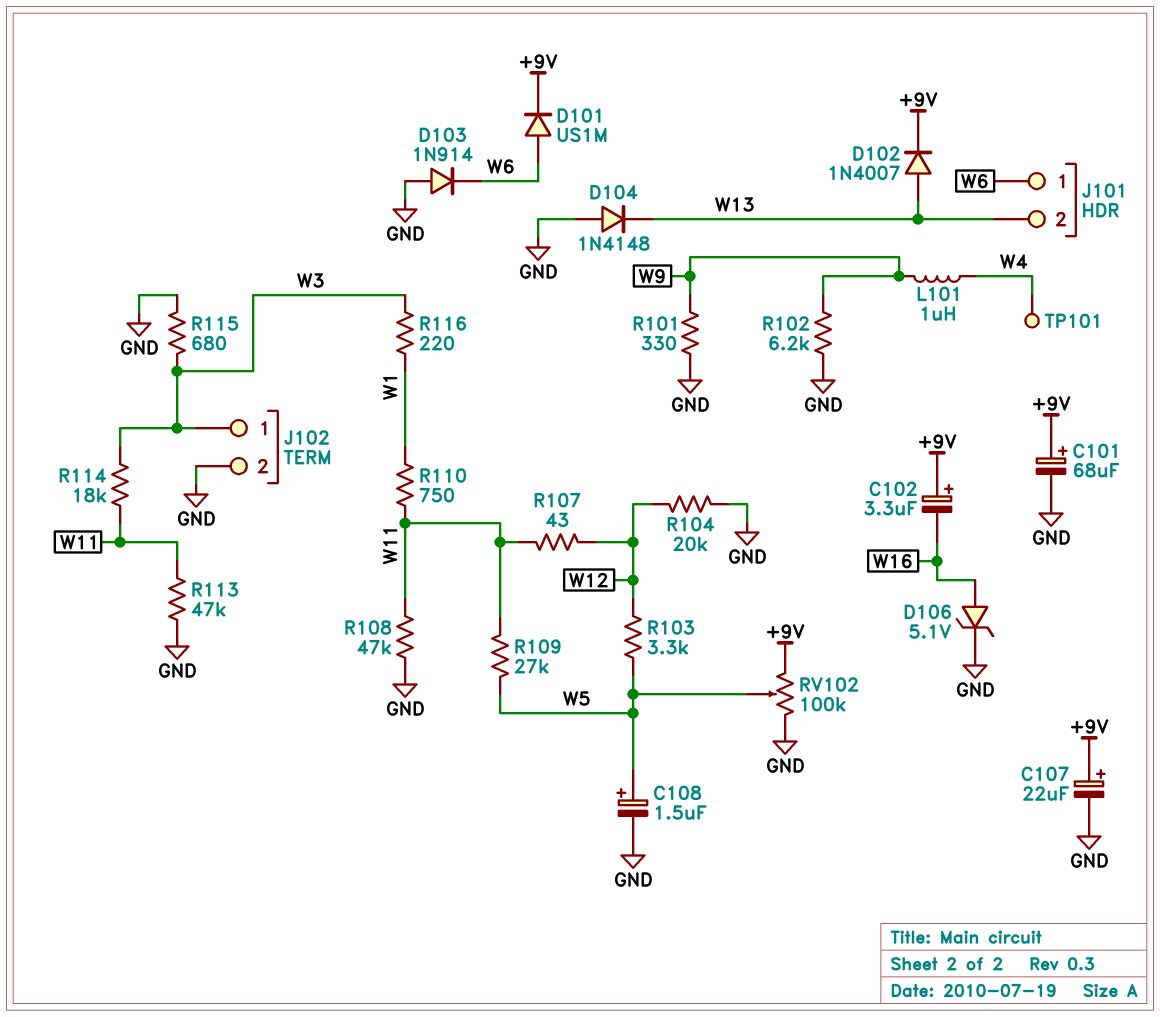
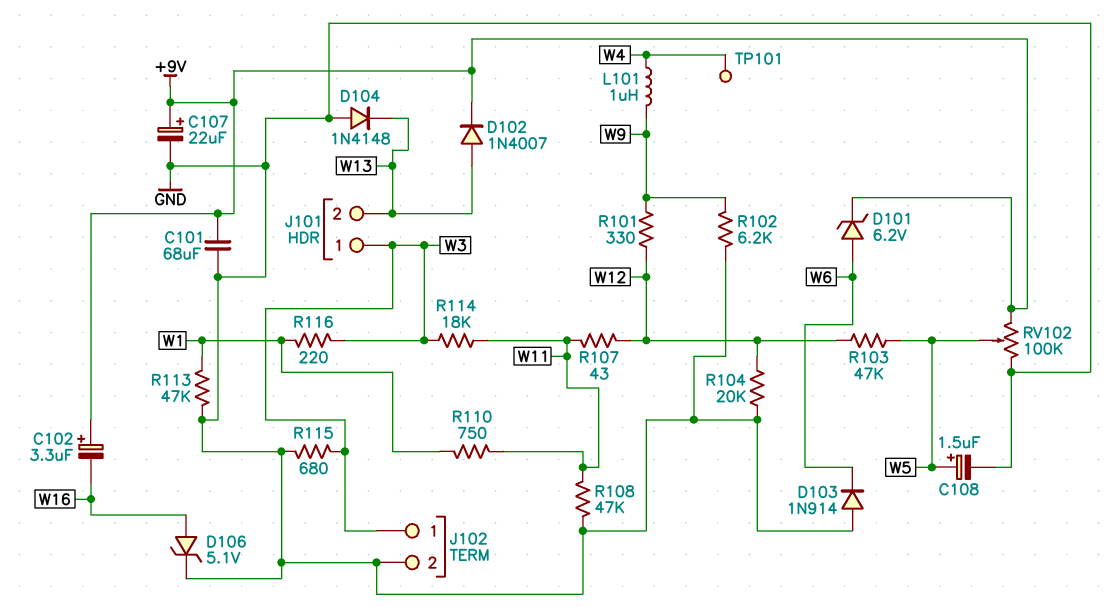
C101: 68uF (plus +9V, minus GND) -> 68uF (+9V, GND)
D101: diode US1M (A W6, K +9V) -> zener 6.2V (A W6, K +9V)
J101 pin 1: W6 -> W3
R101: 330 (GND, W9) -> 330 (W9, W12)
R103: 3.3k (W5, W12) -> 47k (W5, W12)
R109: 27k (W5, W11) -> none
R113: 47k (GND, W11) -> 47k (GND, W1)

